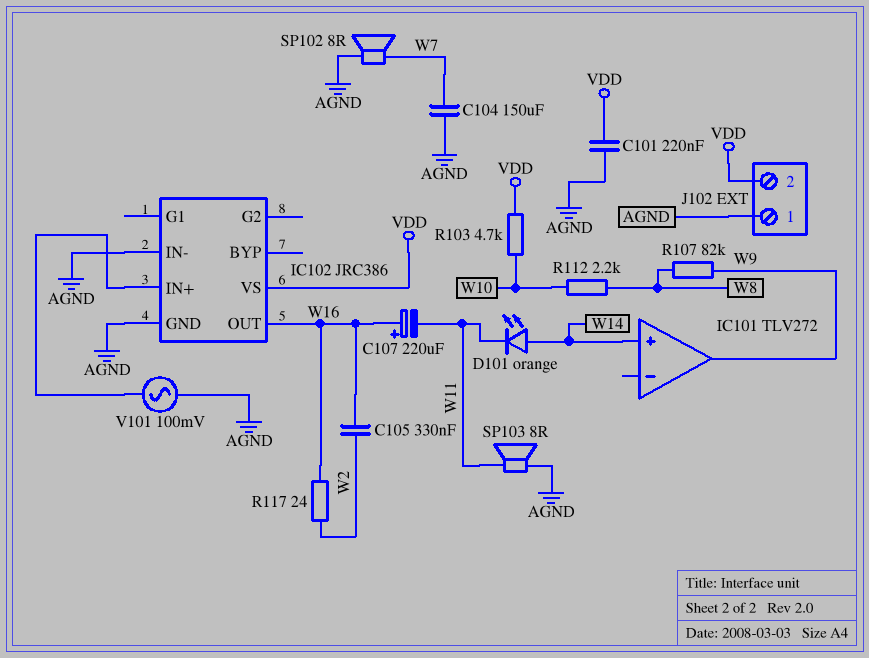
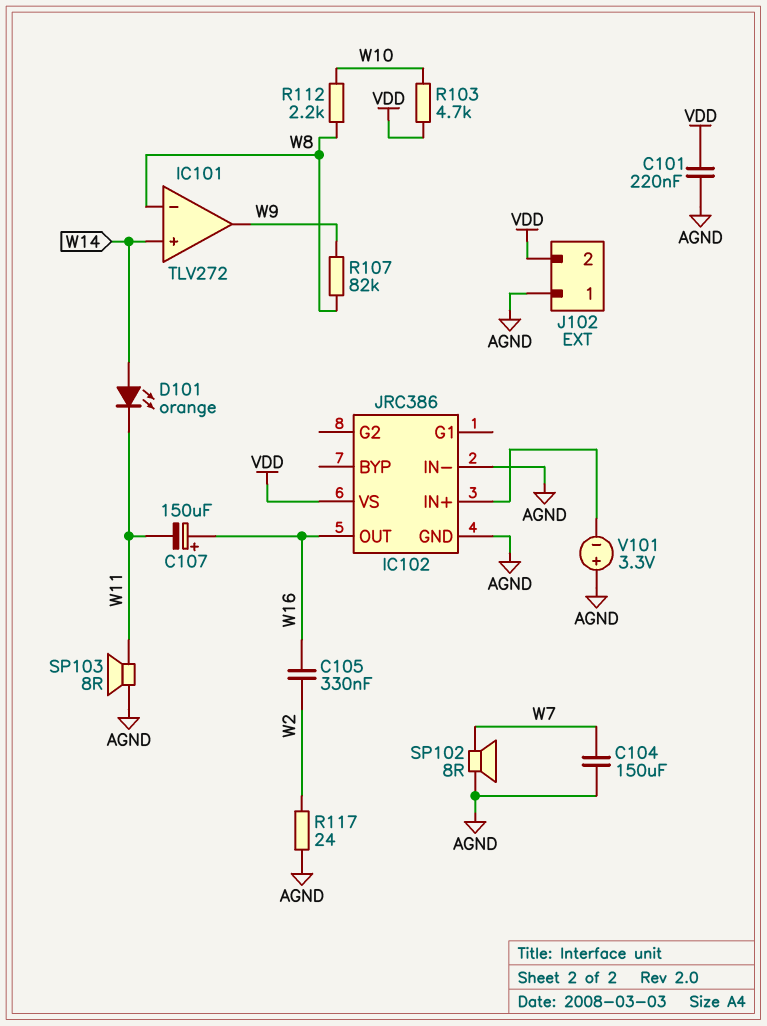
C107: 220uF (plus W16, minus W11) -> 150uF (plus W16, minus W11)
IC101 pin in-: none -> W8
R117: 24 (W2, W16) -> 24 (AGND, W2)
V101: AC 100mV (AGND, IC102/IN+) -> 3.3V (plus AGND, minus IC102/IN+)

